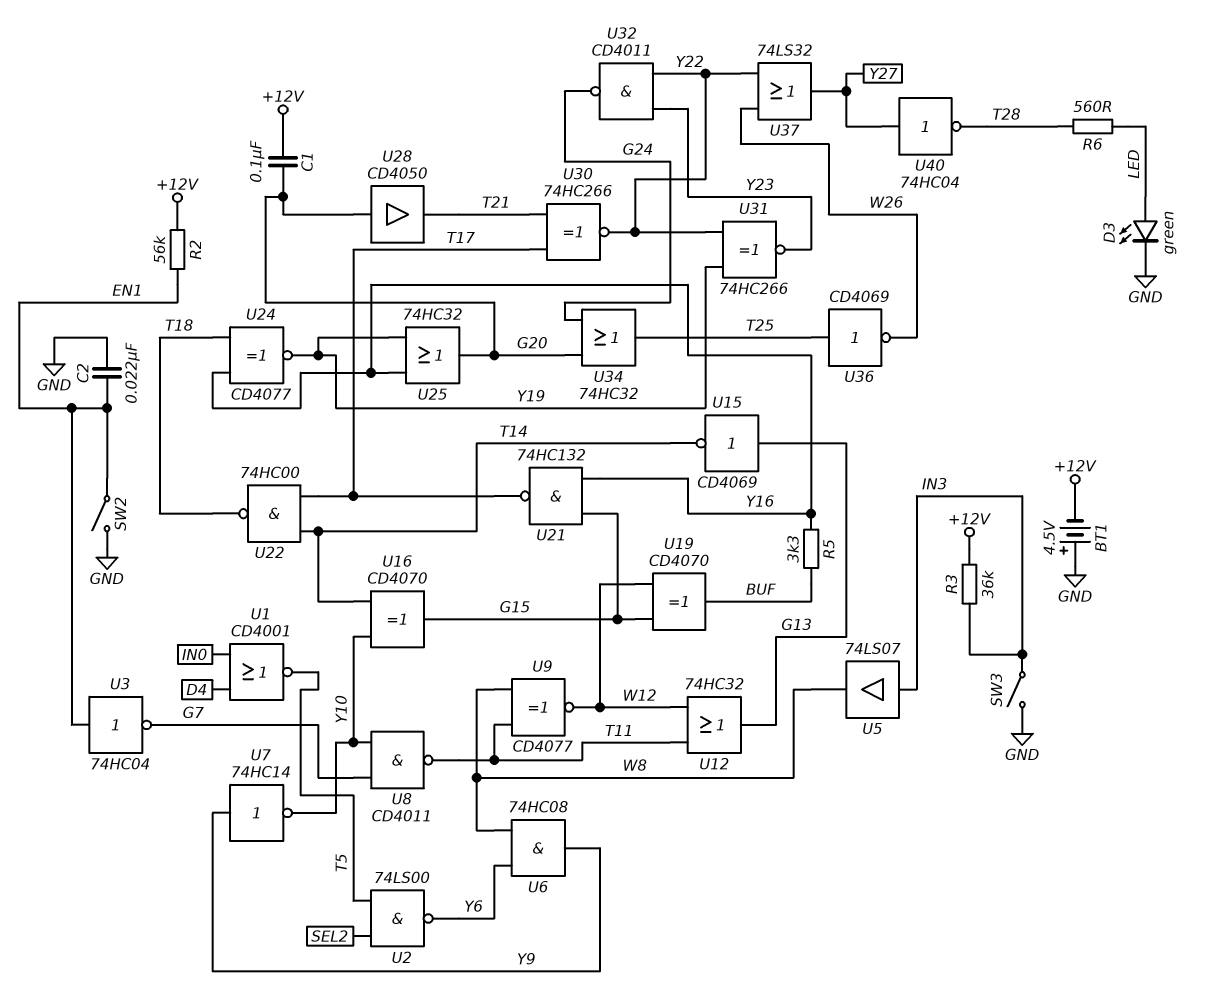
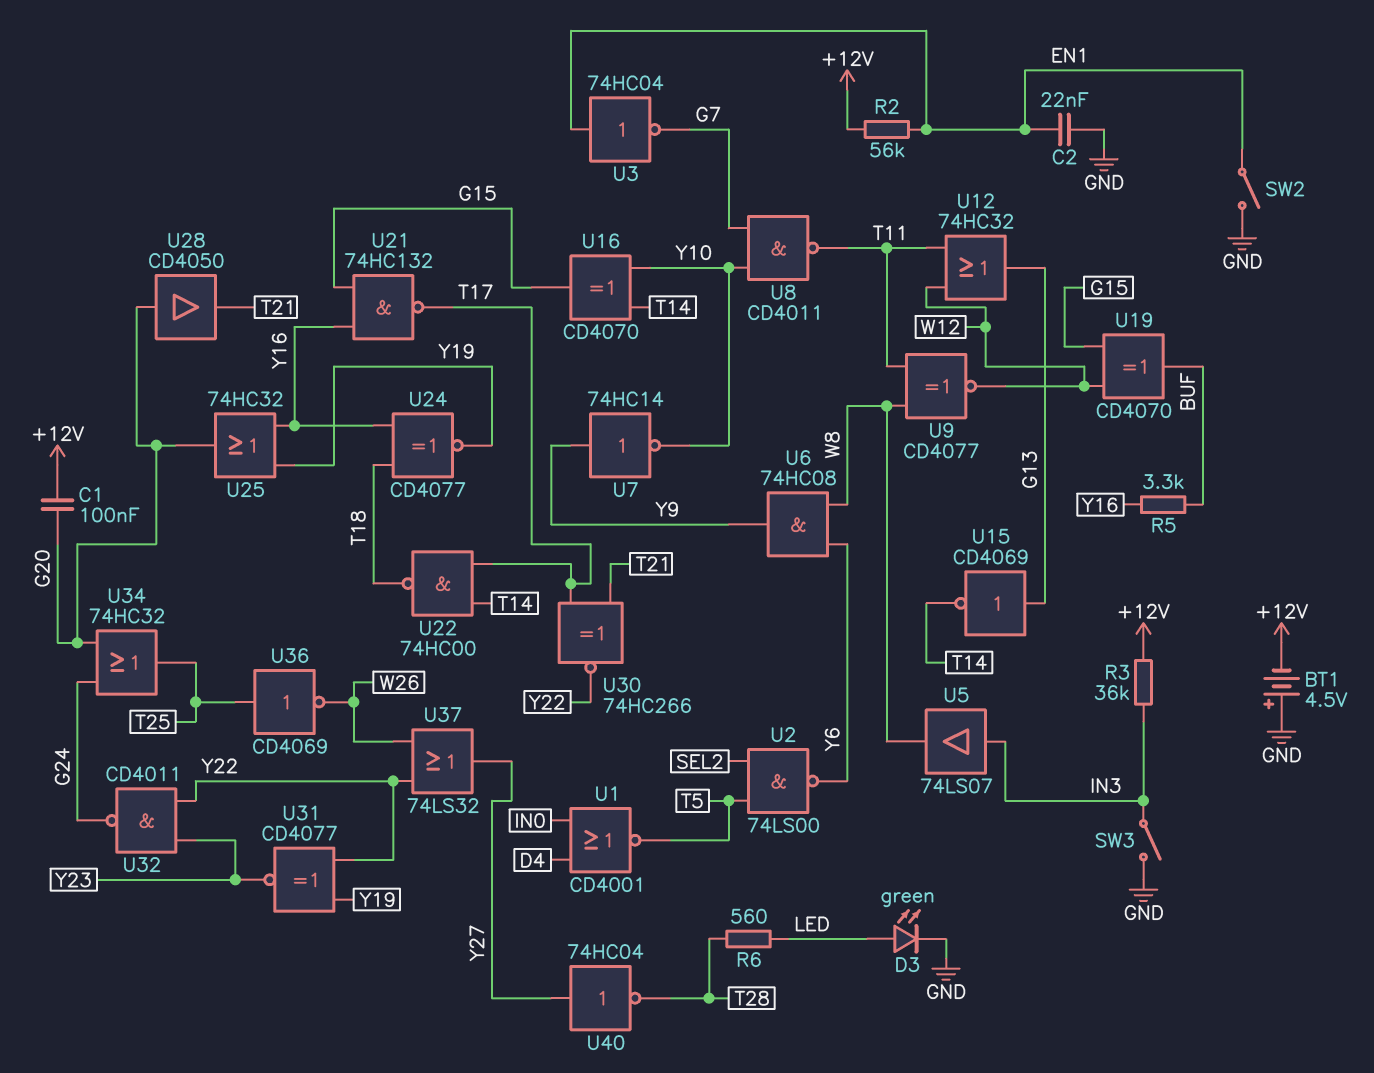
U31: XNOR 74HC266 (in Y19, in Y22, out Y23) -> XNOR CD4077 (in Y19, in Y22, out Y23)

